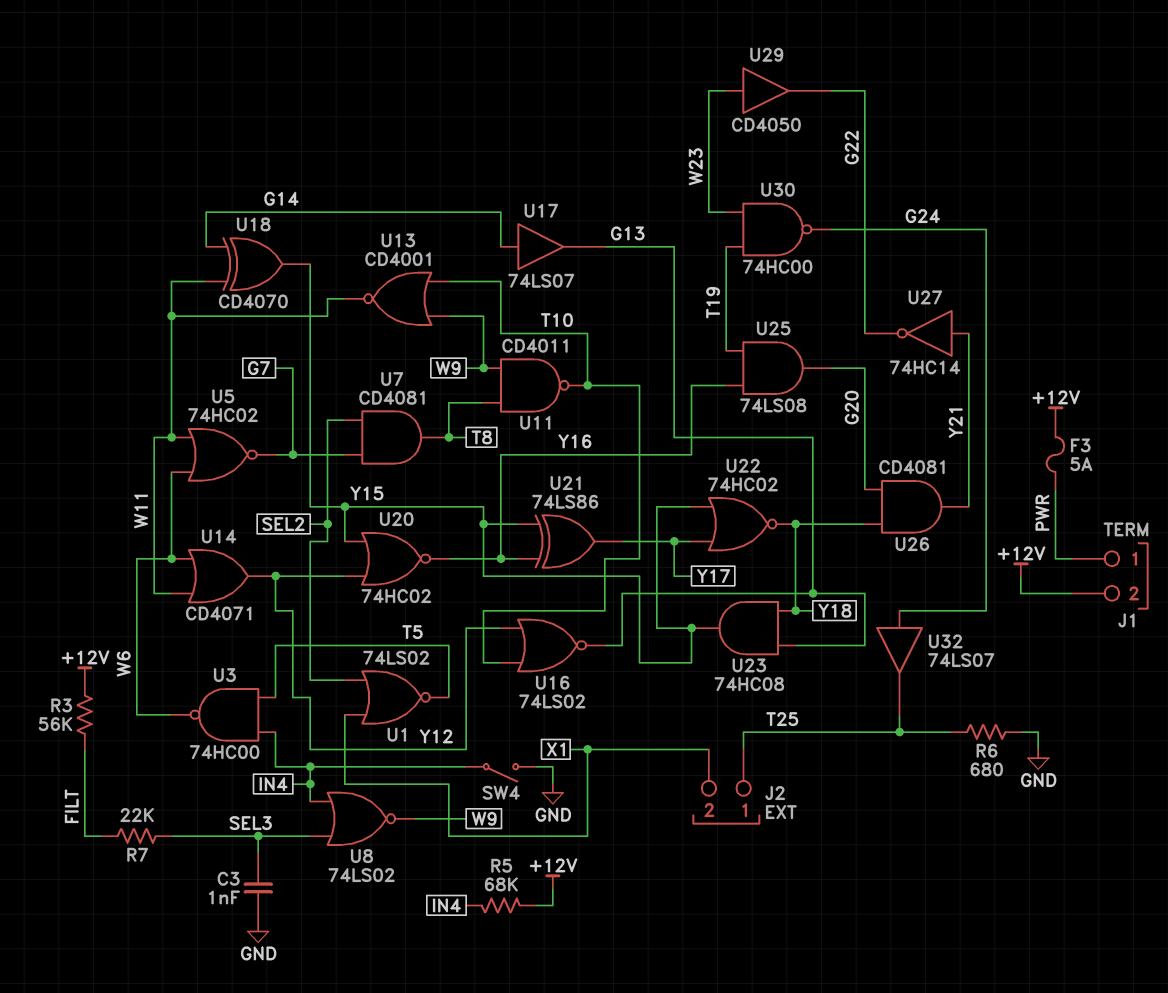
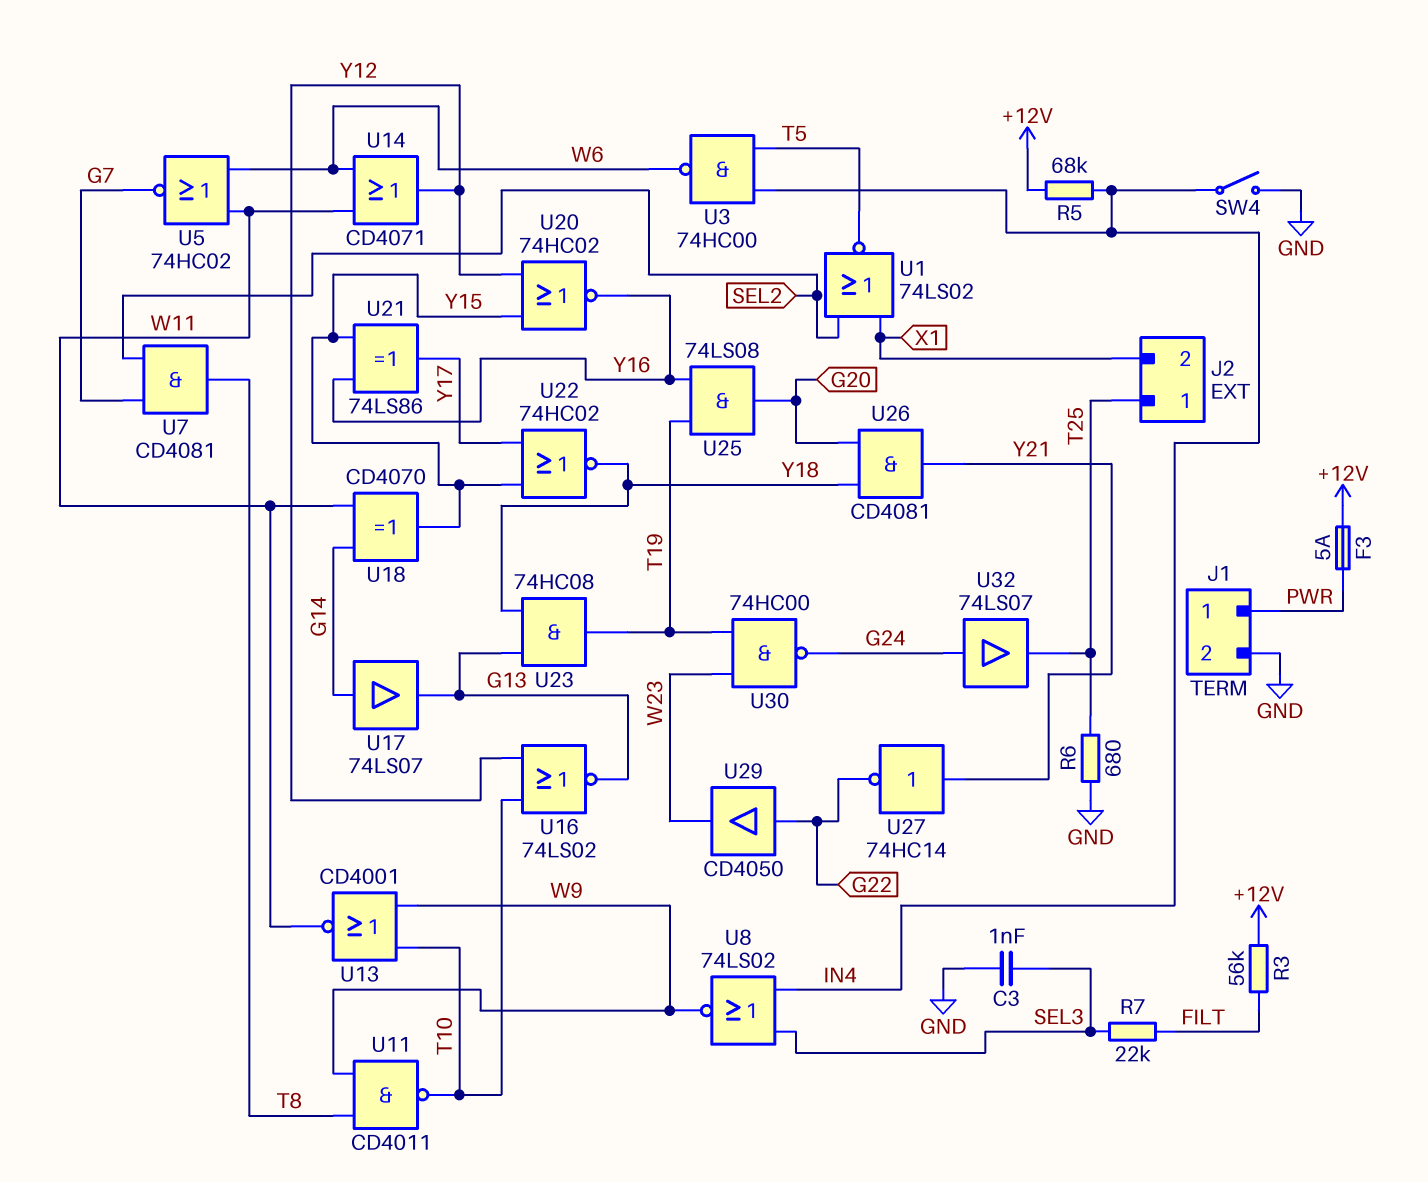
J1 pin 2: +12V -> GND
U23: AND 74HC08 (in G13, in Y18, out Y15) -> AND 74HC08 (in G13, in Y18, out T19)
U29: buffer CD4050 (in W23, out G22) -> buffer CD4050 (in G22, out W23)

